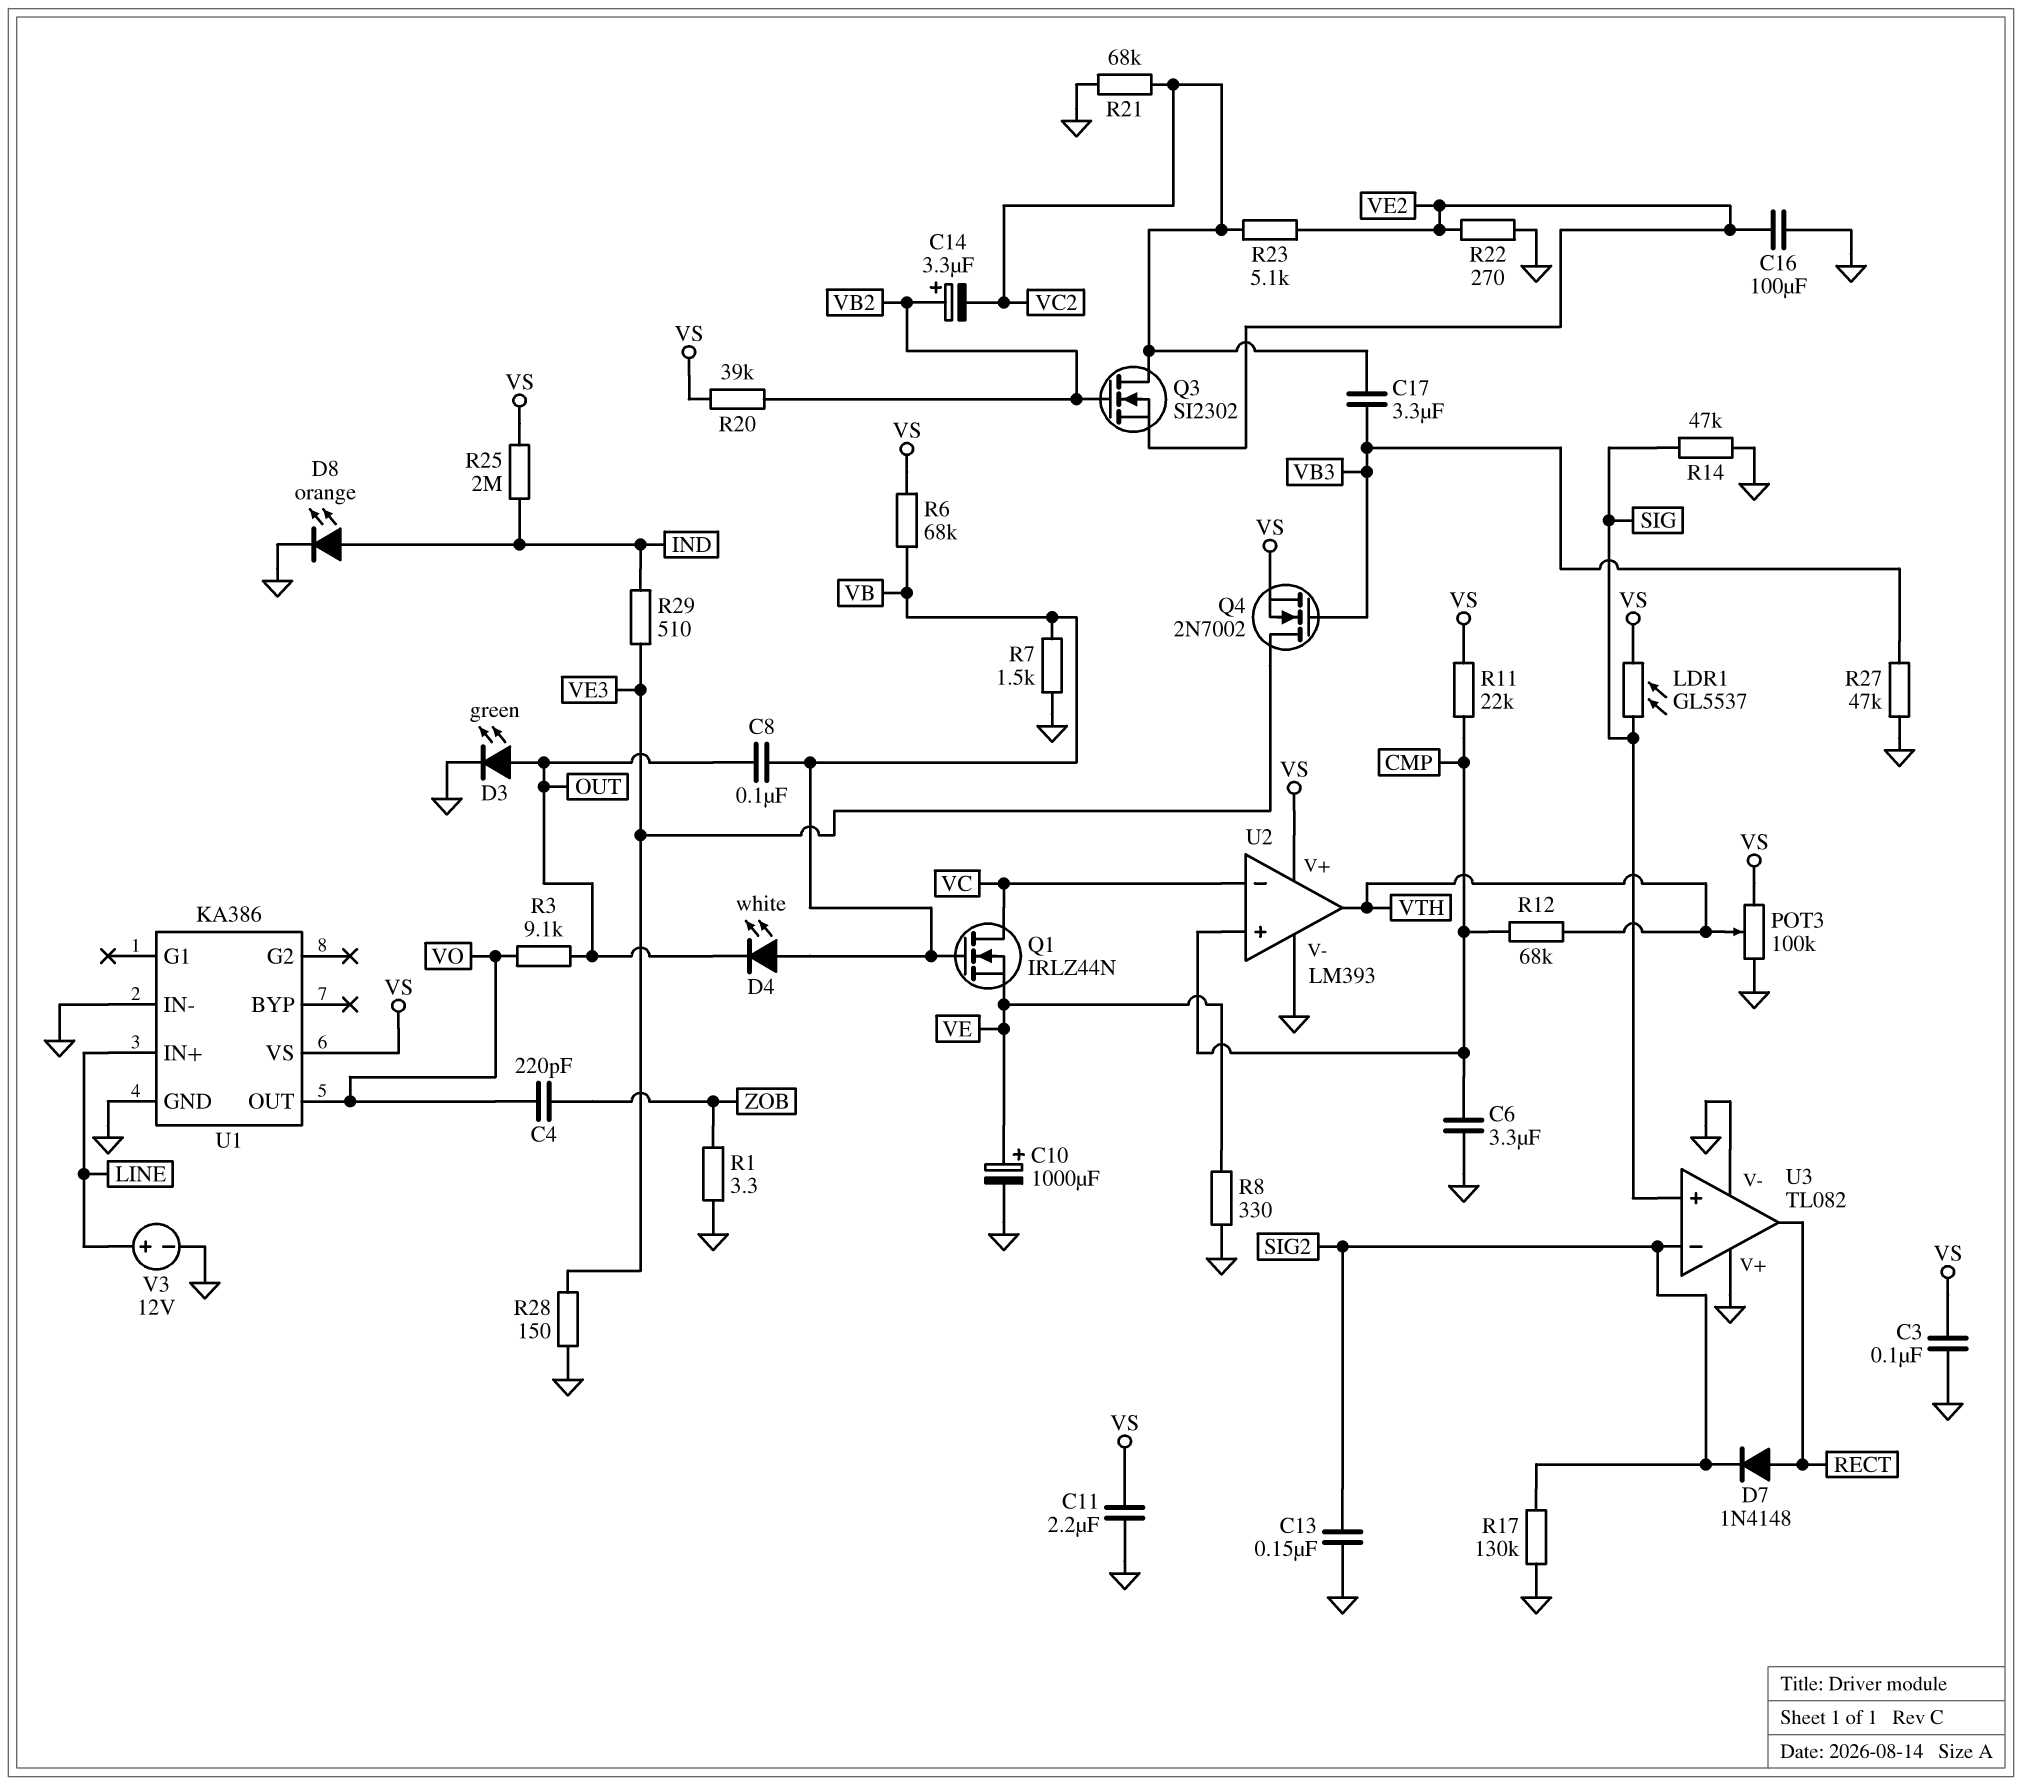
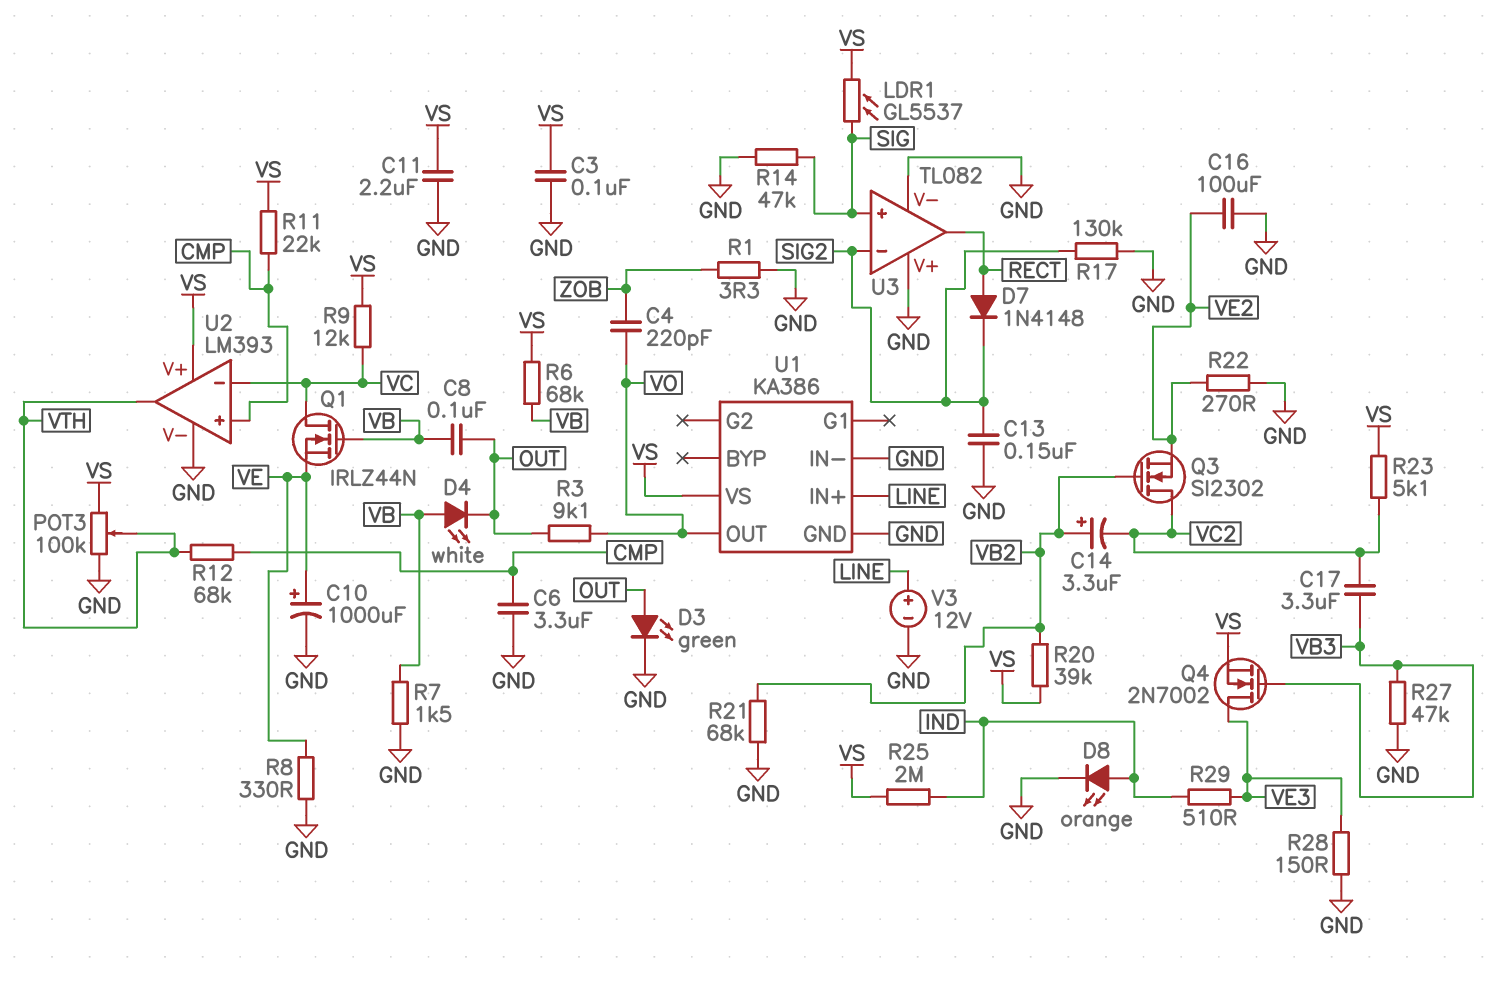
R9: none -> 12k (VC, VS)
R21: 68k (GND, VC2) -> 68k (GND, VB2)
R23: 5.1k (VC2, VE2) -> 5.1k (VC2, VS)

